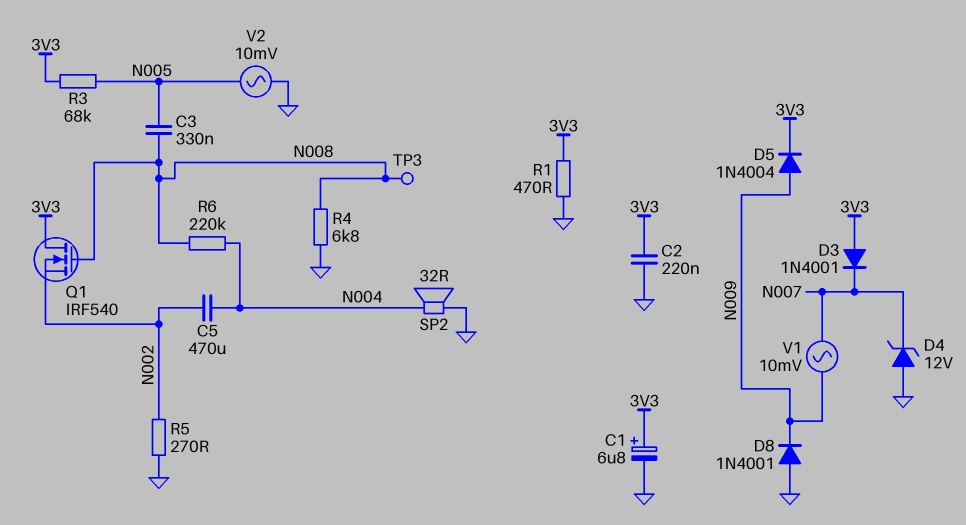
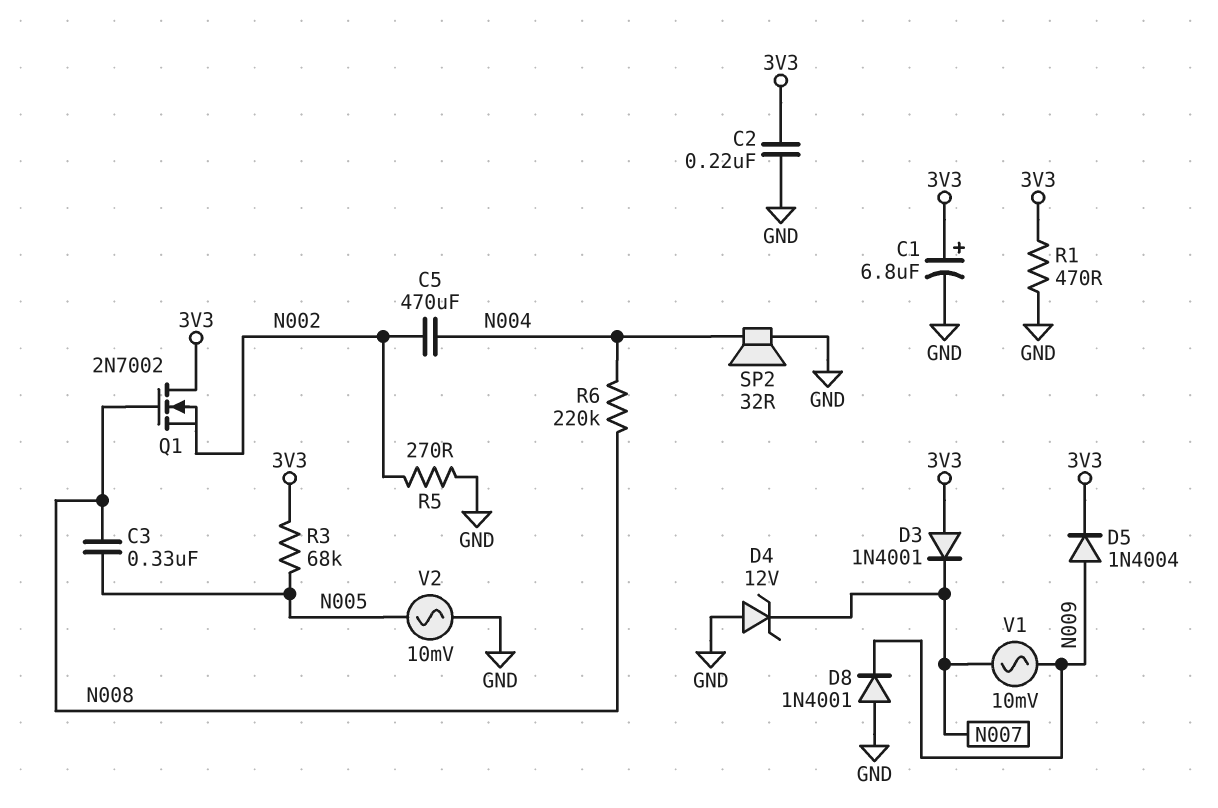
Q1: NMOS IRF540 (G N008, D 3V3, S N002) -> NMOS 2N7002 (G N008, D 3V3, S N002)
R4: 6.8k (GND, N008) -> none
TP3: test point (N008) -> none

